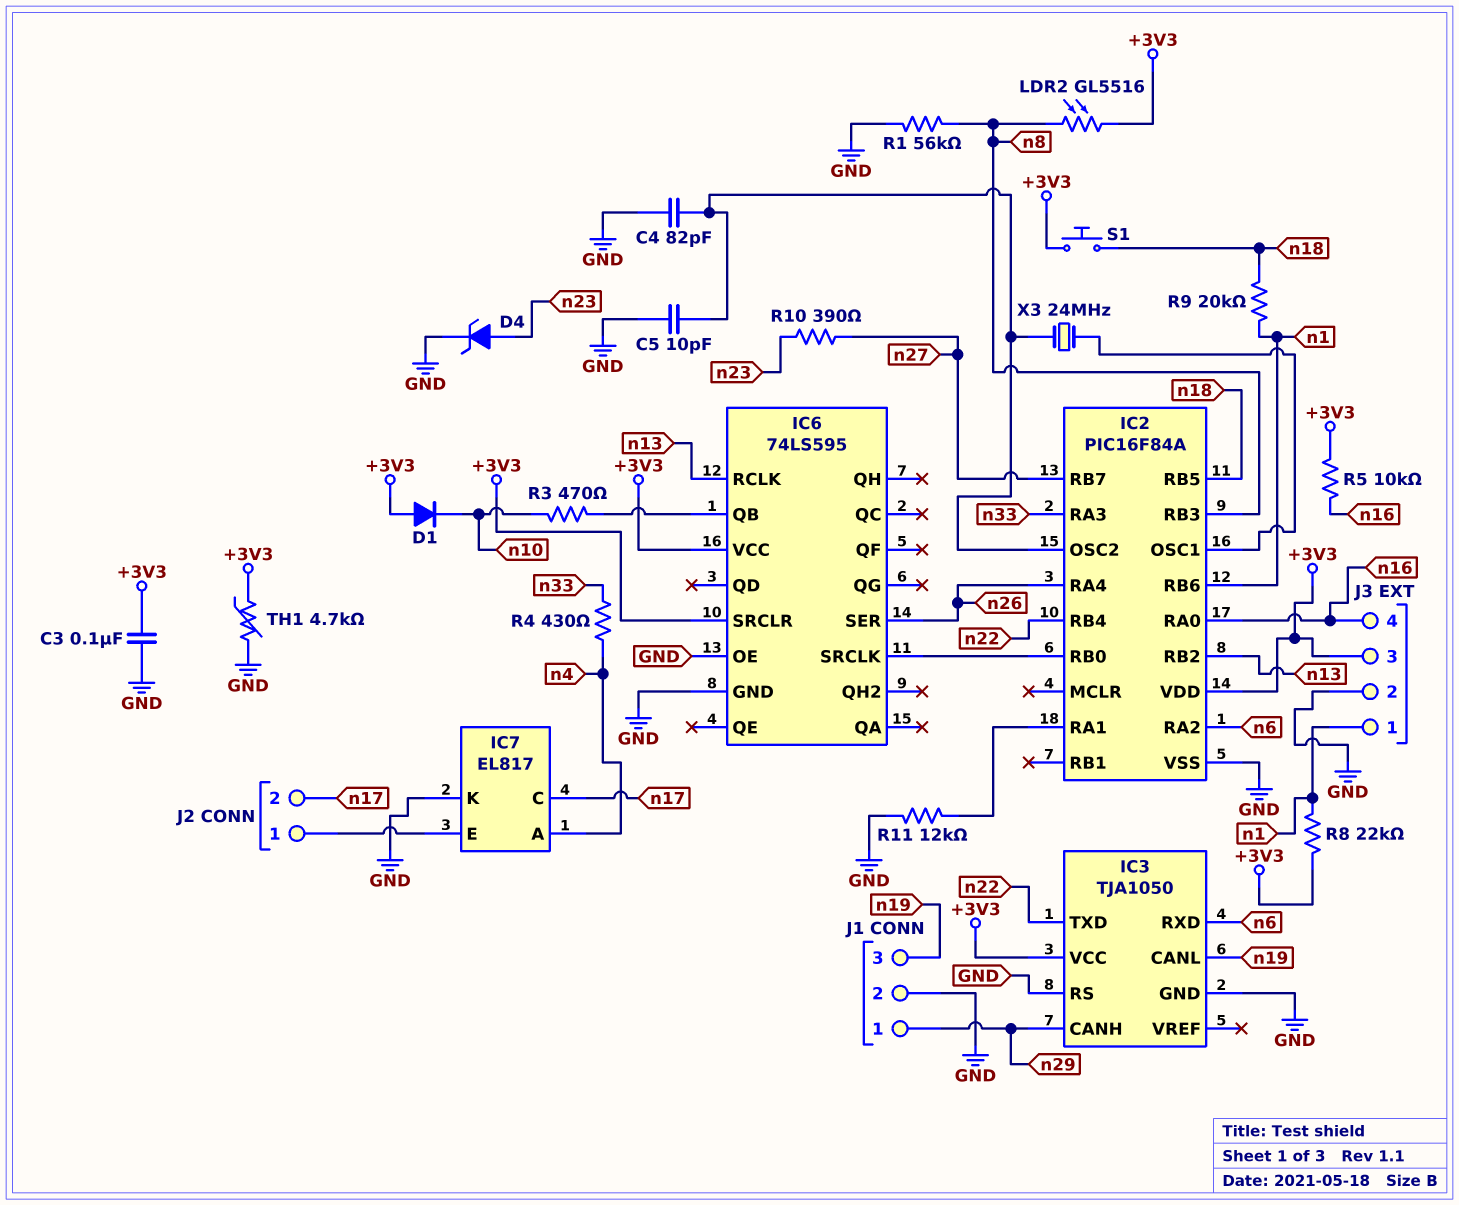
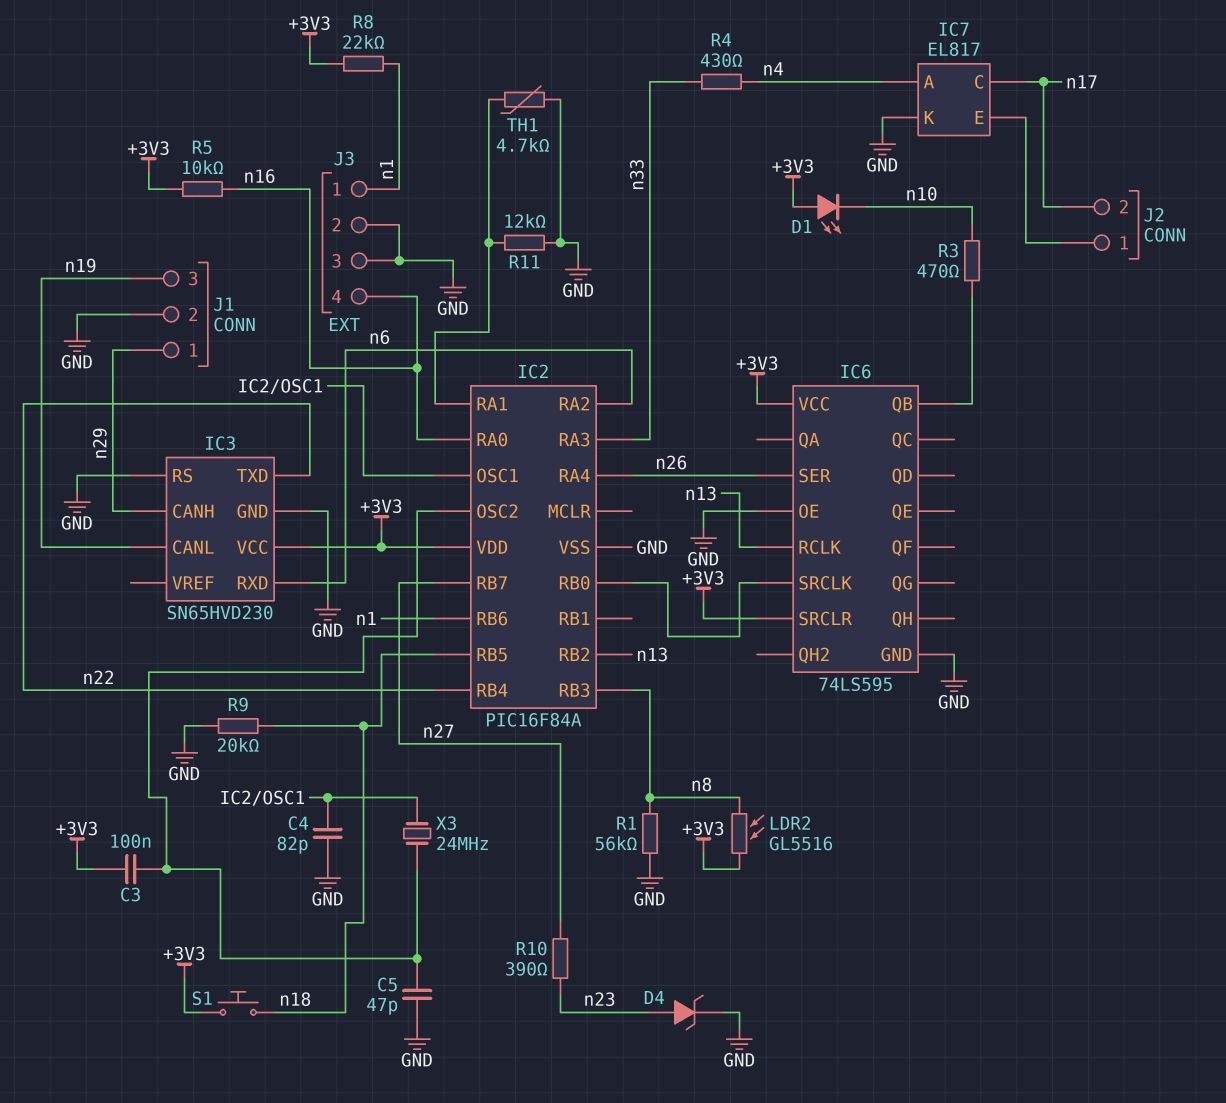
C3: 100nF (+3V3, GND) -> 100nF (+3V3, IC2/OSC2)
C4: 82pF (GND, IC2/OSC2) -> 82pF (GND, IC2/OSC1)
C5: 10pF (GND, IC2/OSC2) -> 47pF (GND, IC2/OSC2)
D1: diode (A +3V3, K n10) -> LED (A +3V3, K n10)
IC3: TJA1050 -> SN65HVD230
J3 pin 3: +3V3 -> GND
R9: 20k (n1, n18) -> 20k (GND, n18)
TH1: 4.7k (+3V3, GND) -> 4.7k (GND, IC2/RA1)

